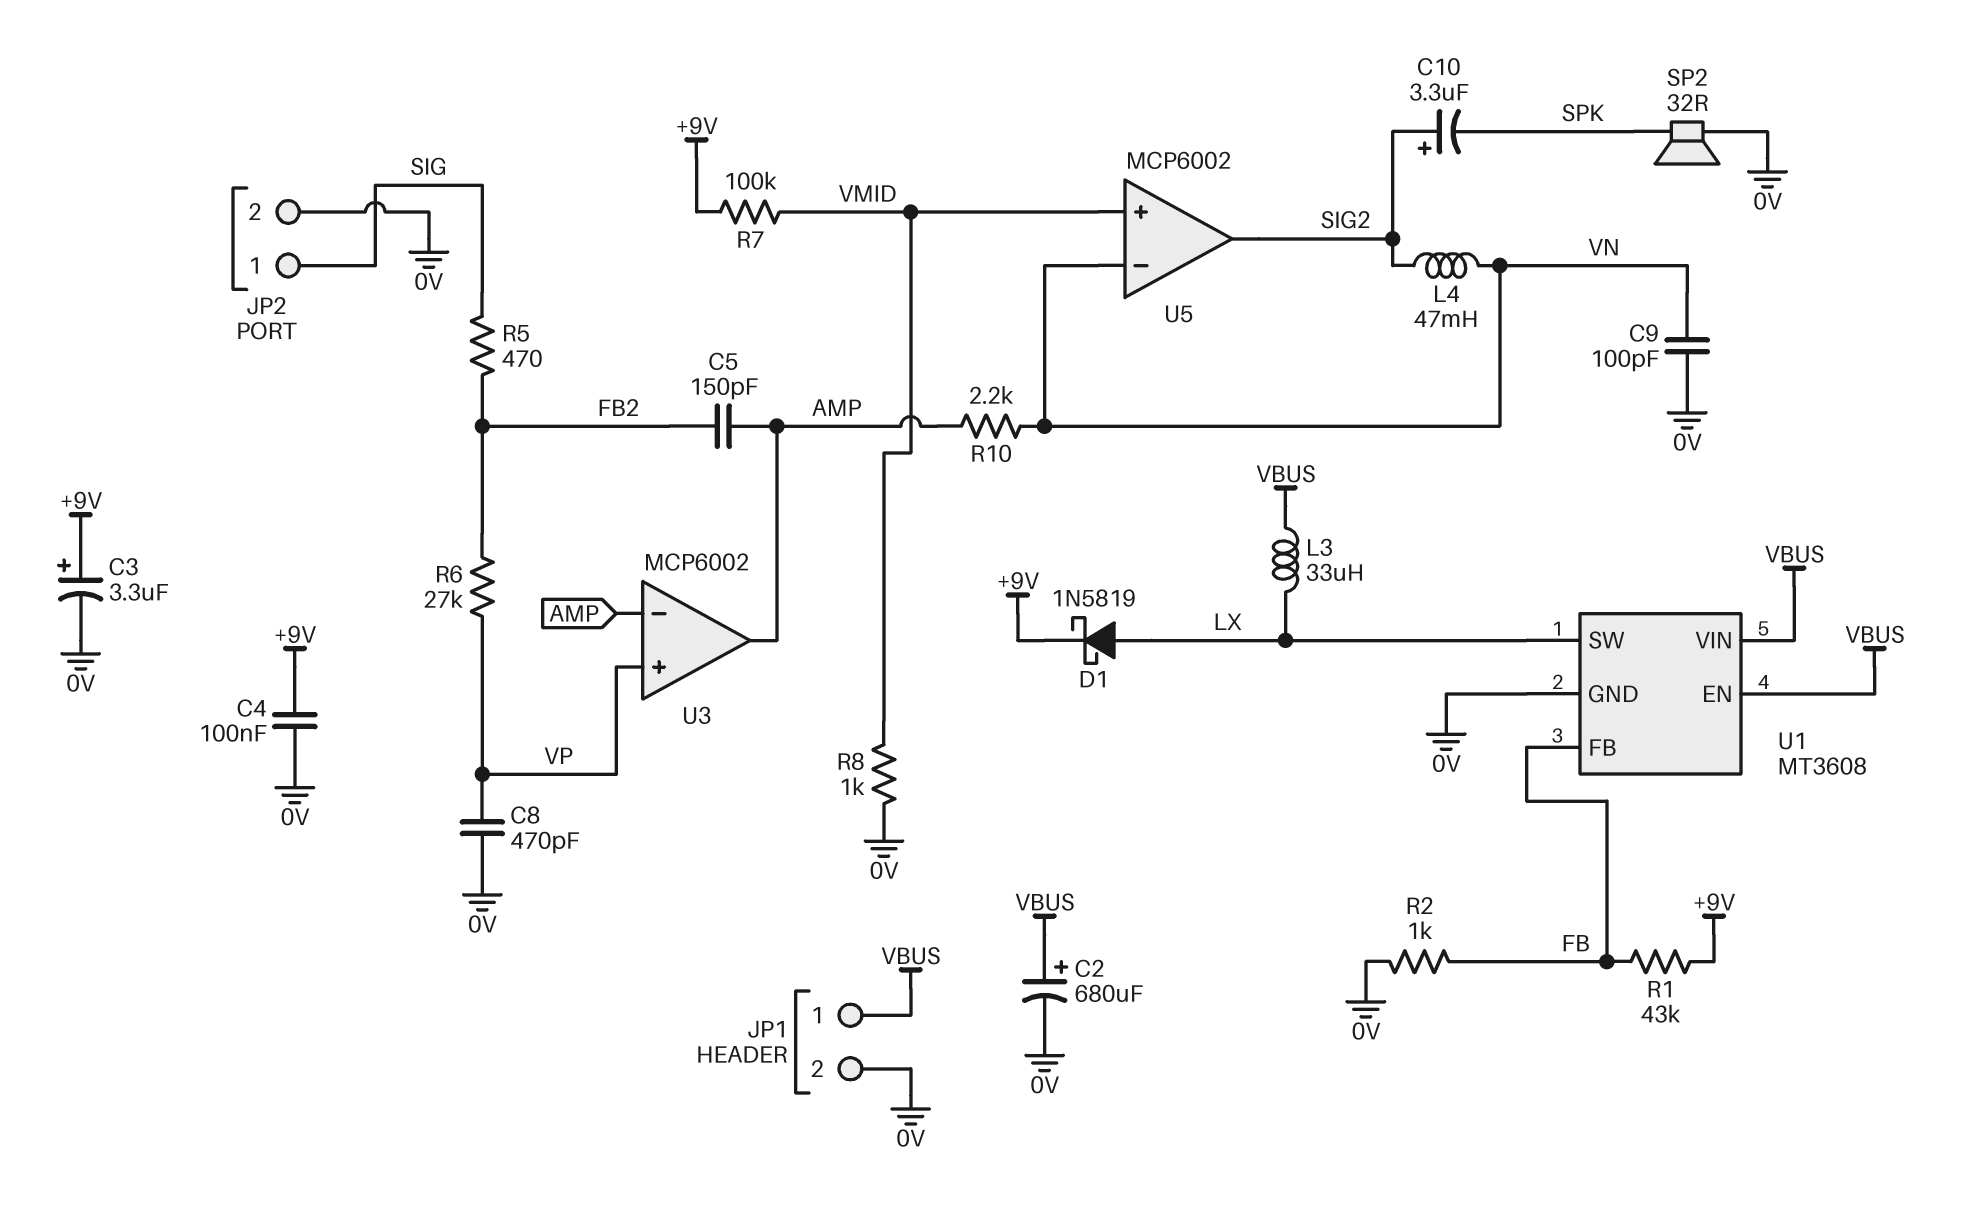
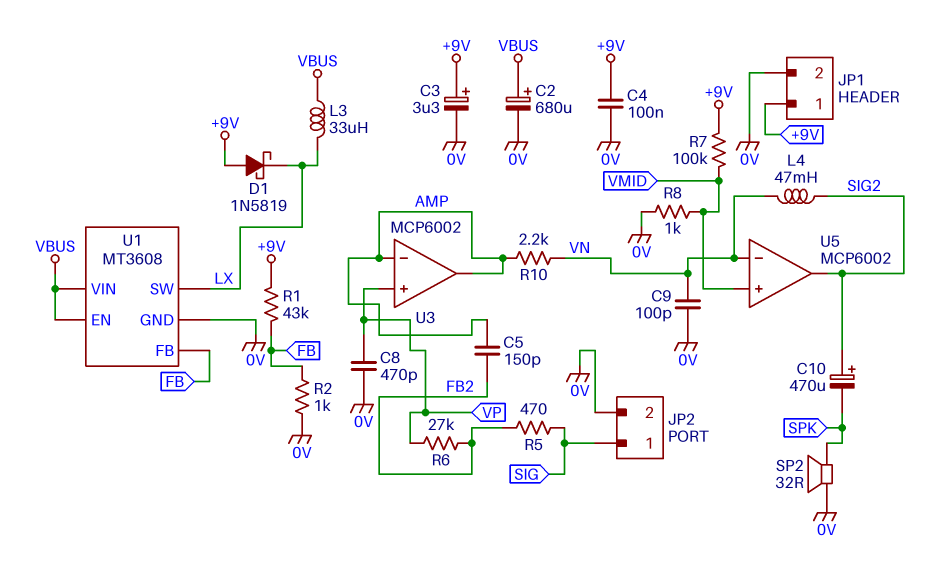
C10: 3.3uF (plus SIG2, minus SPK) -> 470uF (plus SIG2, minus SPK)
D1: schottky 1N5819 (A LX, K +9V) -> schottky 1N5819 (A +9V, K LX)
JP1 pin 1: VBUS -> +9V

